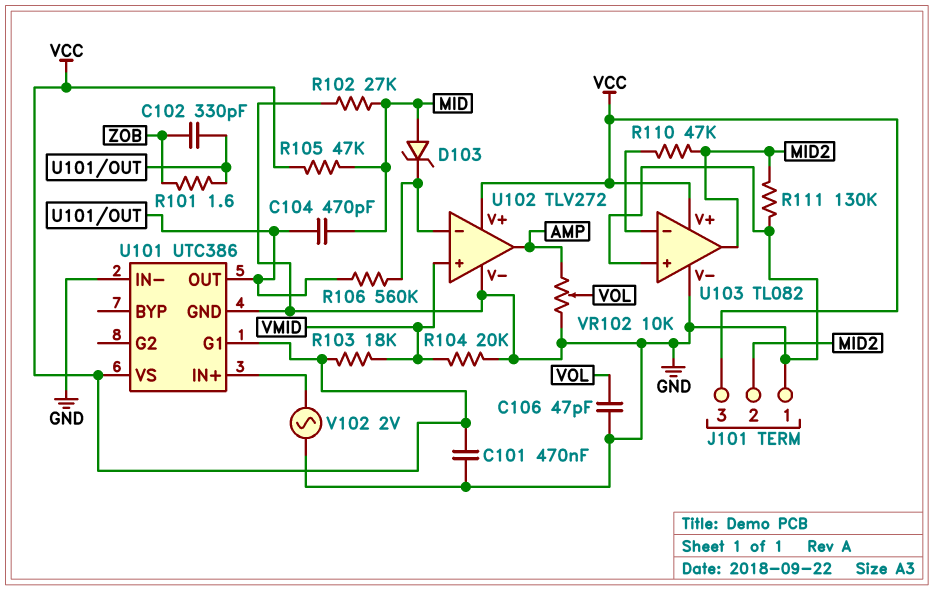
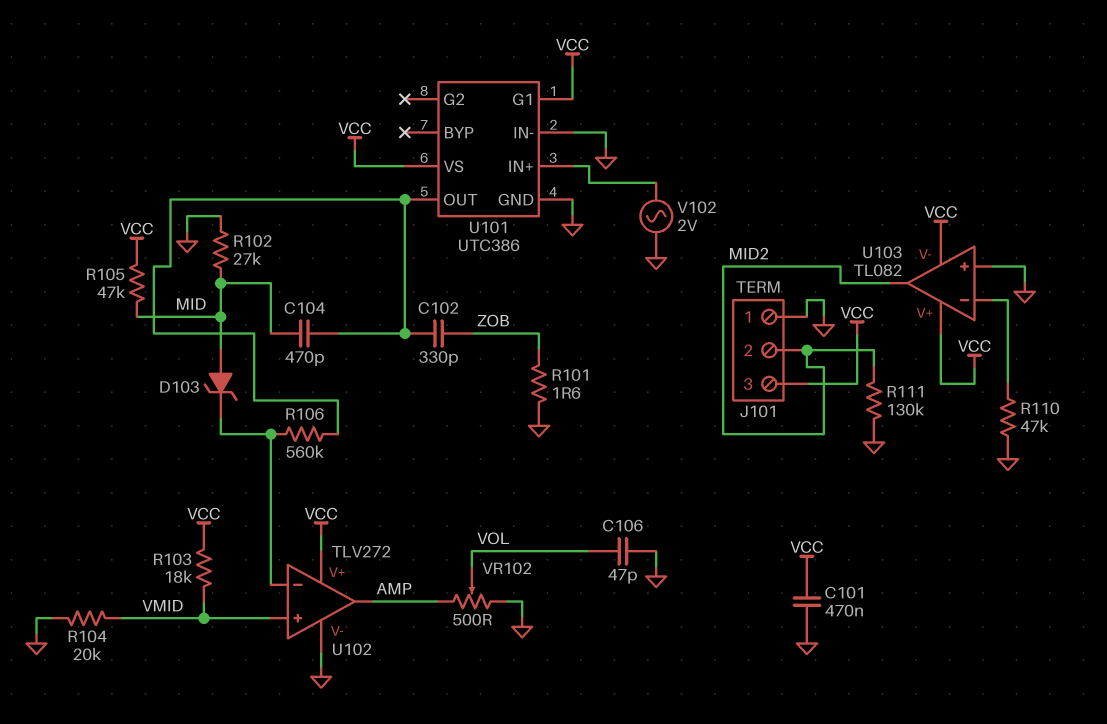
R101: 1.6 (U101/OUT, ZOB) -> 1.6 (GND, ZOB)
R110: 47k (MID2, U103/in-) -> 47k (GND, U103/in-)
U103 pin V-: GND -> VCC
VR102: 10k (AMP, GND, wiper VOL) -> 500 (AMP, GND, wiper VOL)

